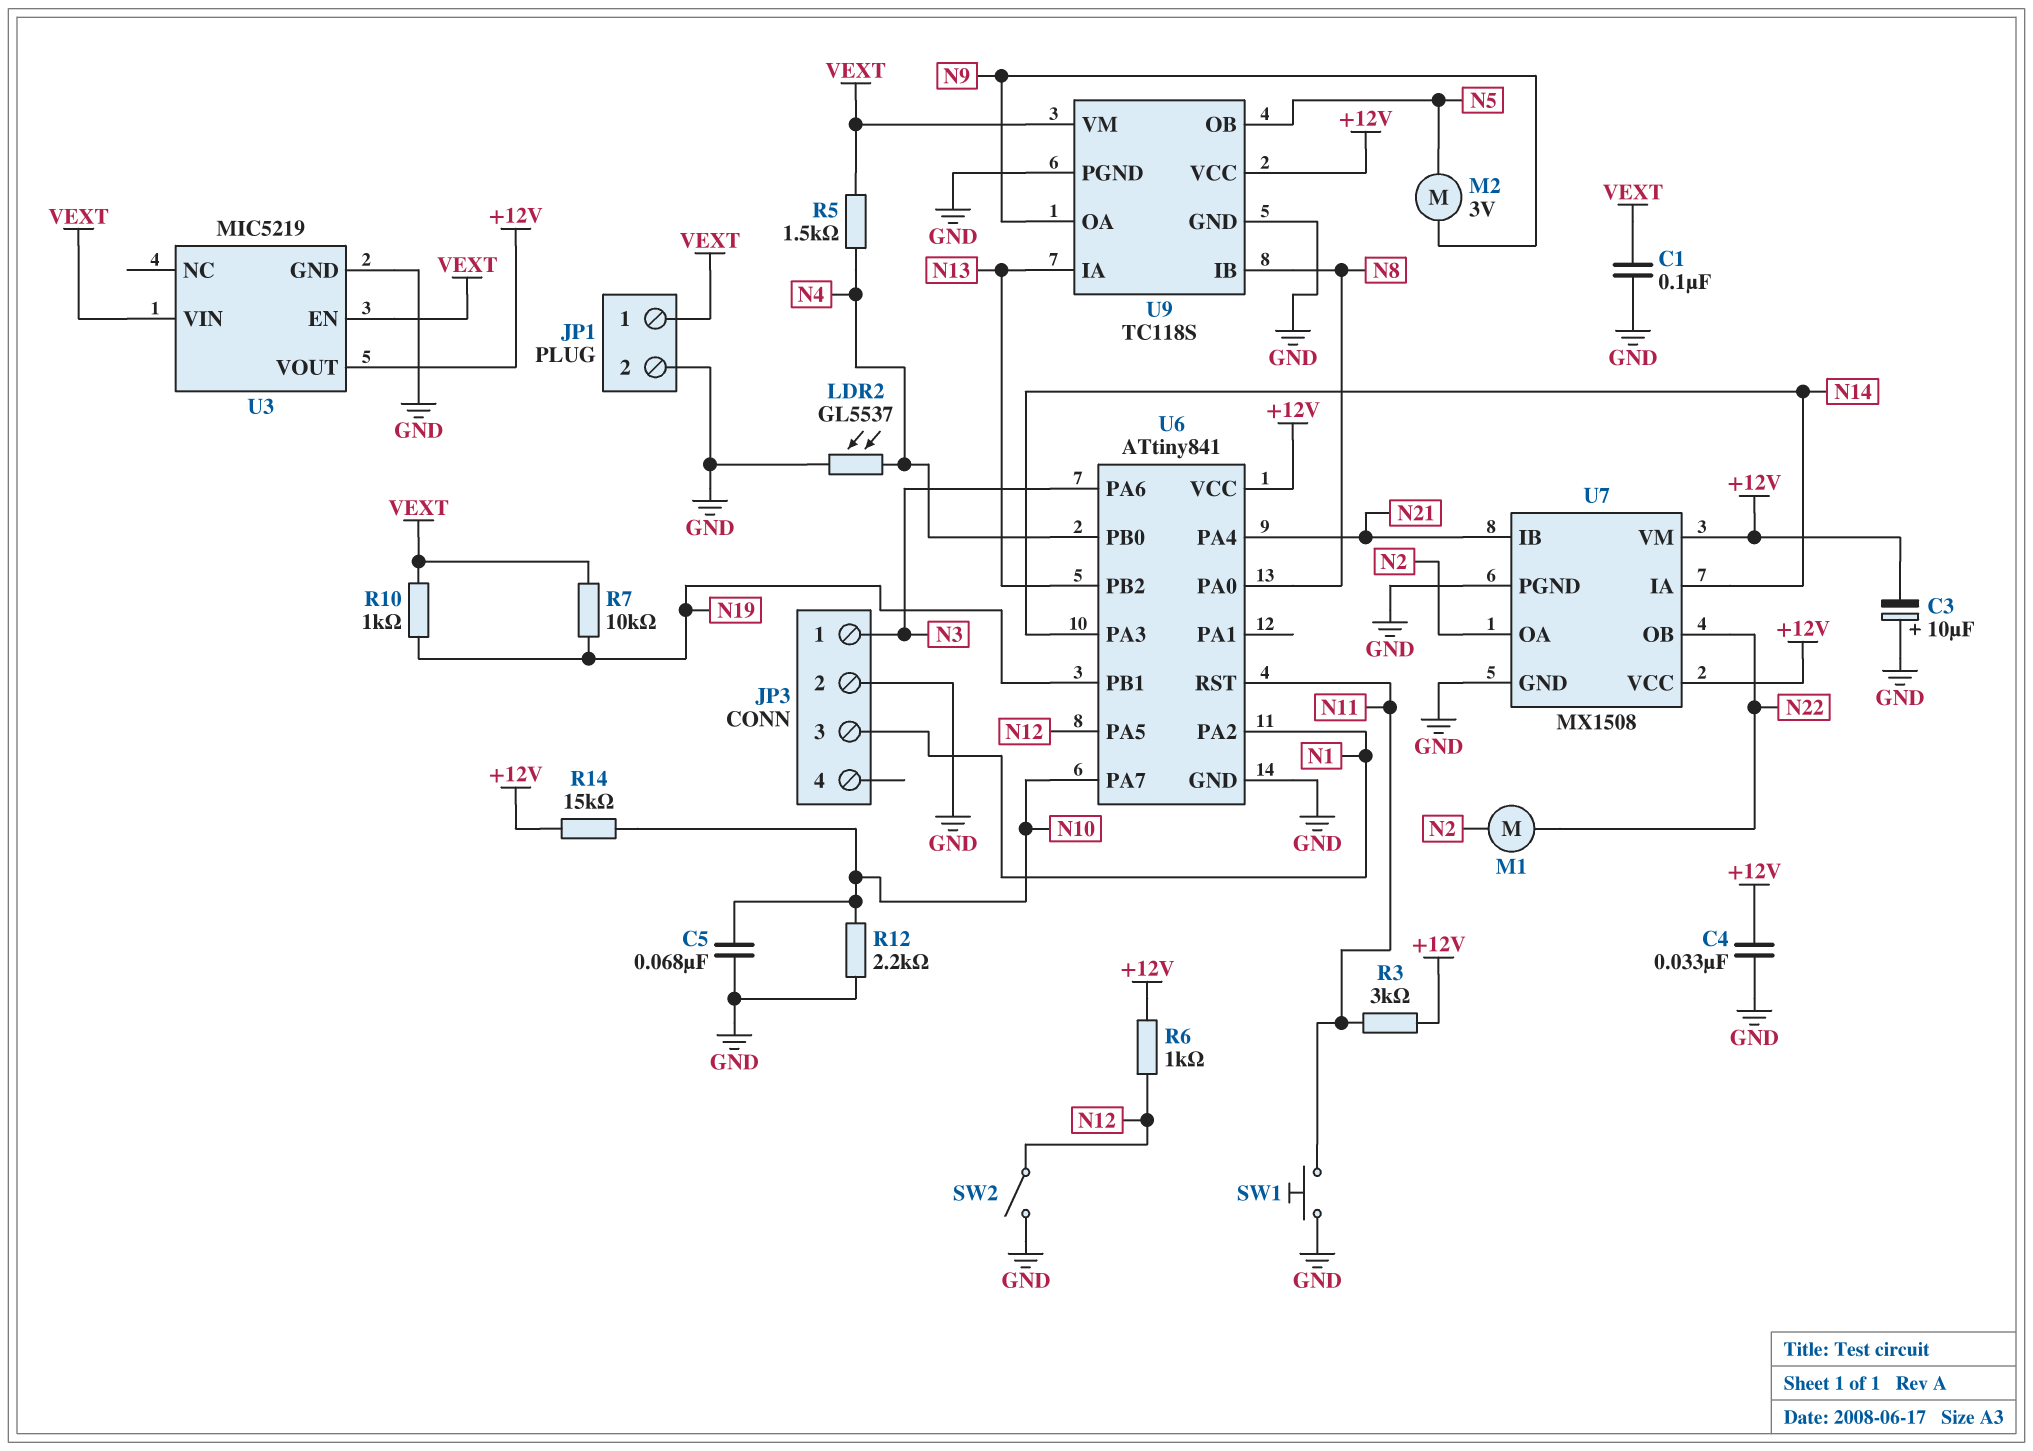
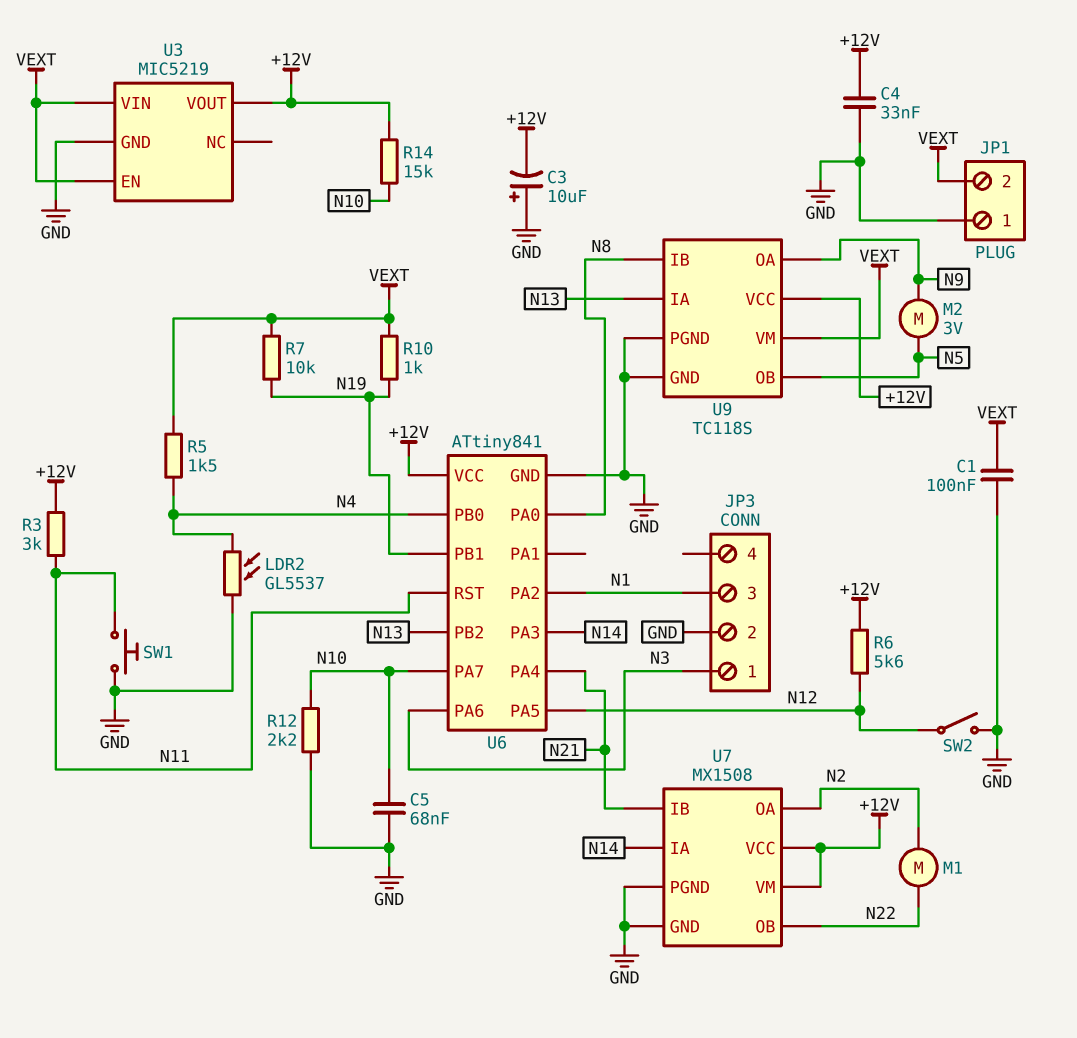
JP1 pin 1: VEXT -> GND
JP1 pin 2: GND -> VEXT
R6: 1k (+12V, N12) -> 5.6k (+12V, N12)

